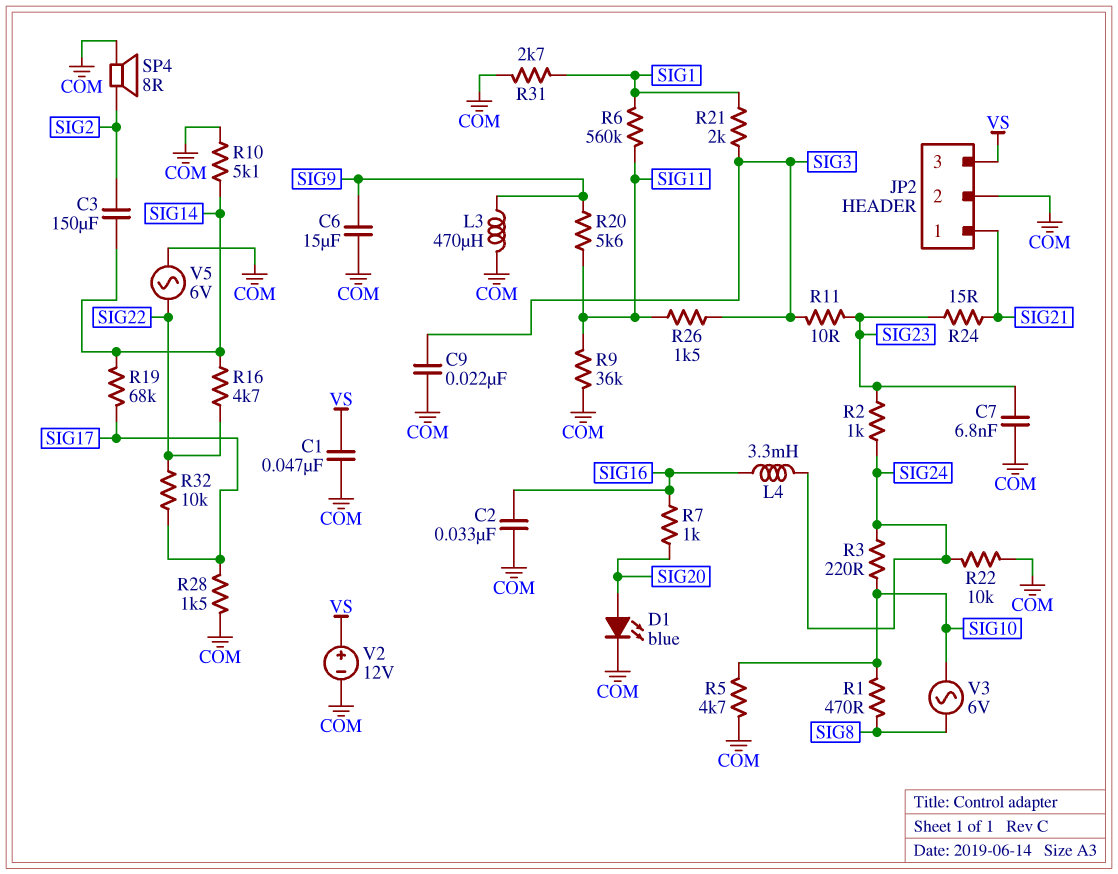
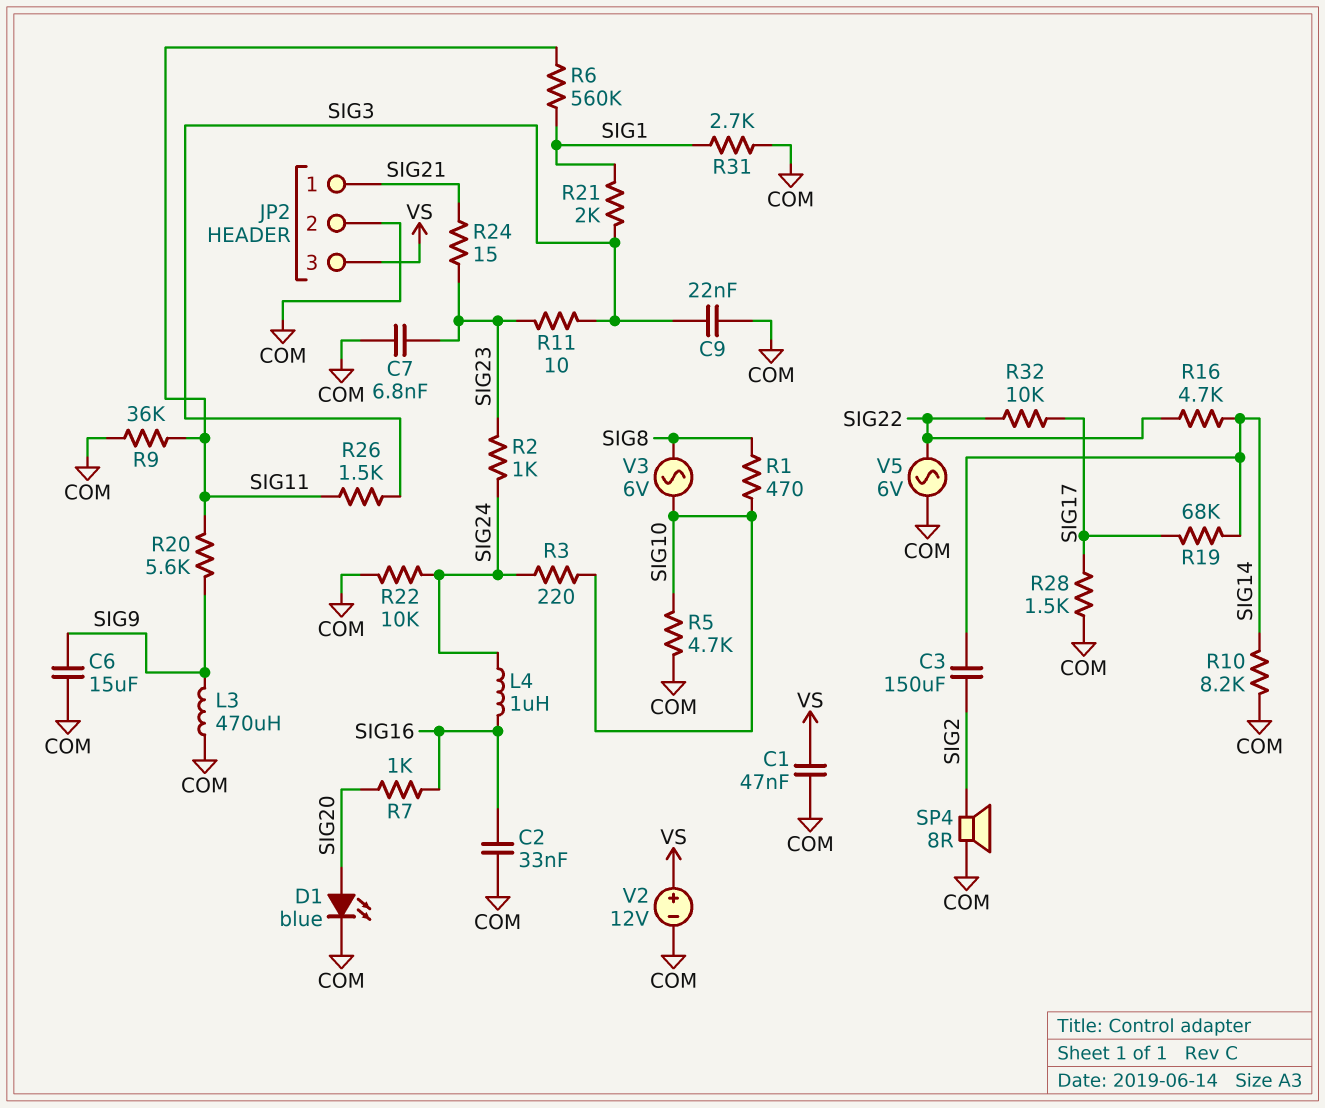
L4: 3.3mH (SIG16, SIG24) -> 1uH (SIG16, SIG24)
R10: 5.1k (COM, SIG14) -> 8.2k (COM, SIG14)

